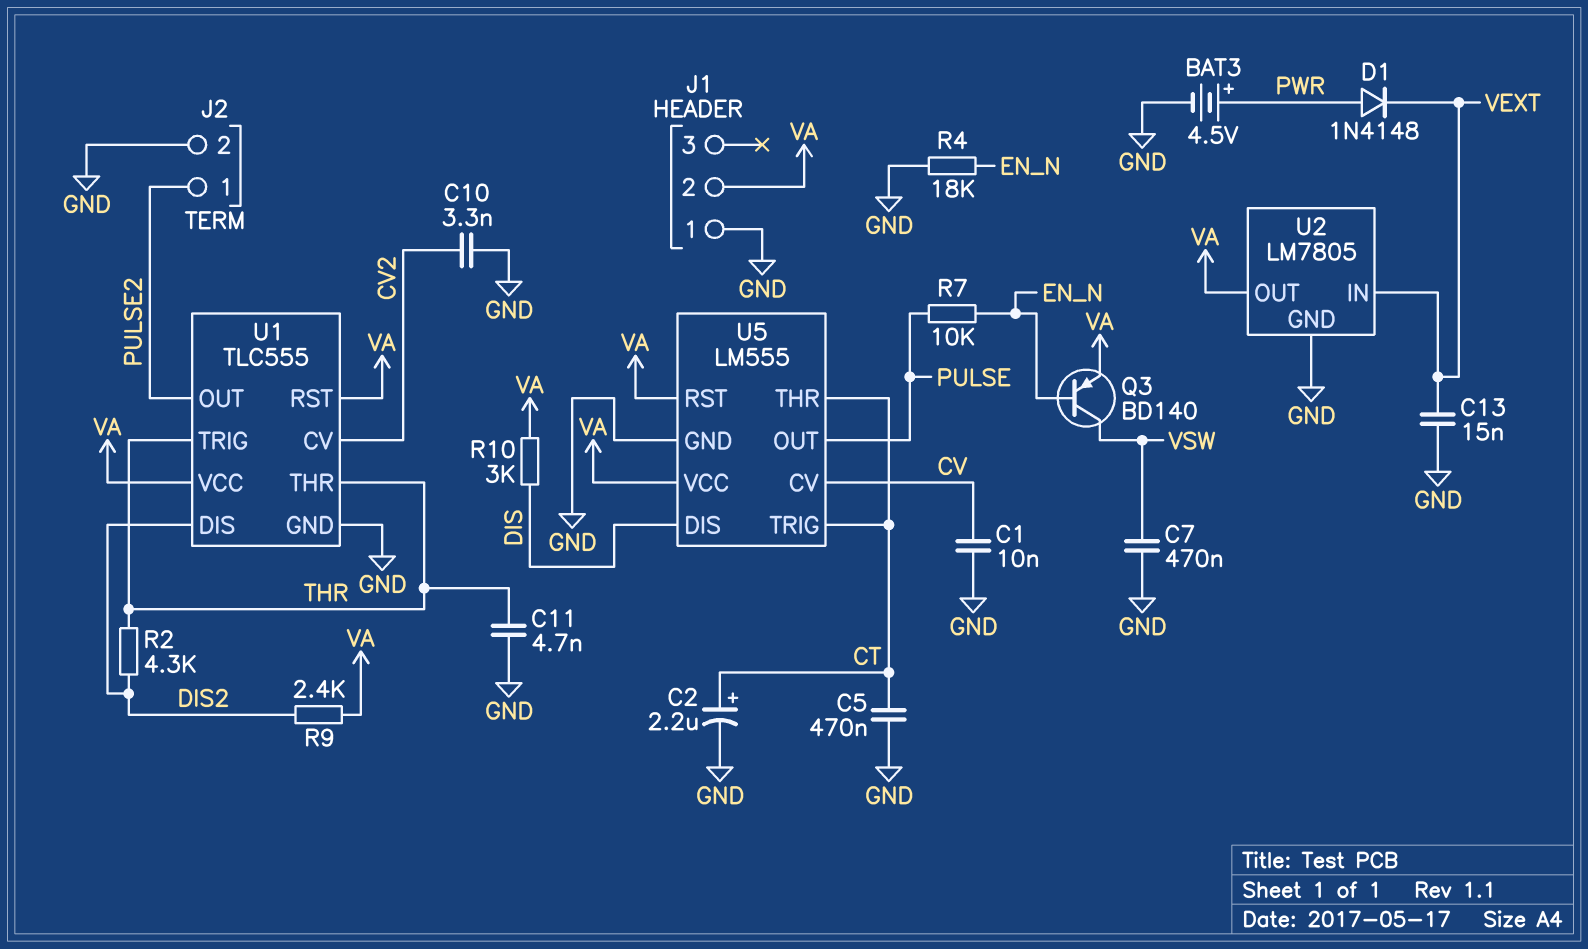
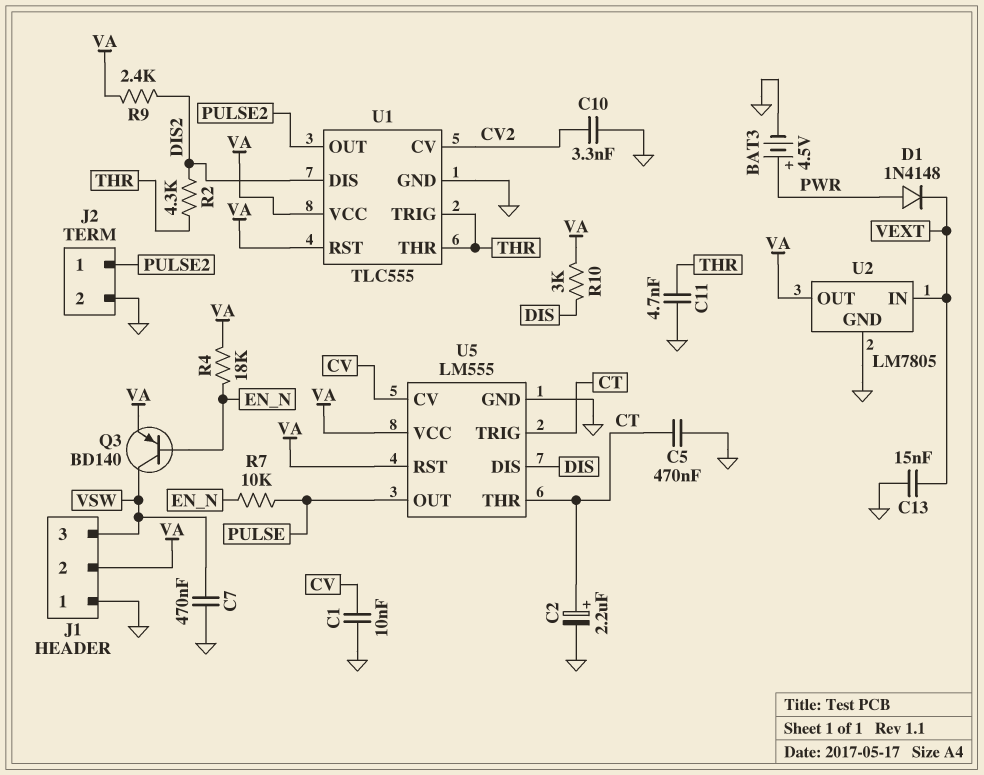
J1 pin 3: none -> VSW
R4: 18k (EN_N, GND) -> 18k (EN_N, VA)

